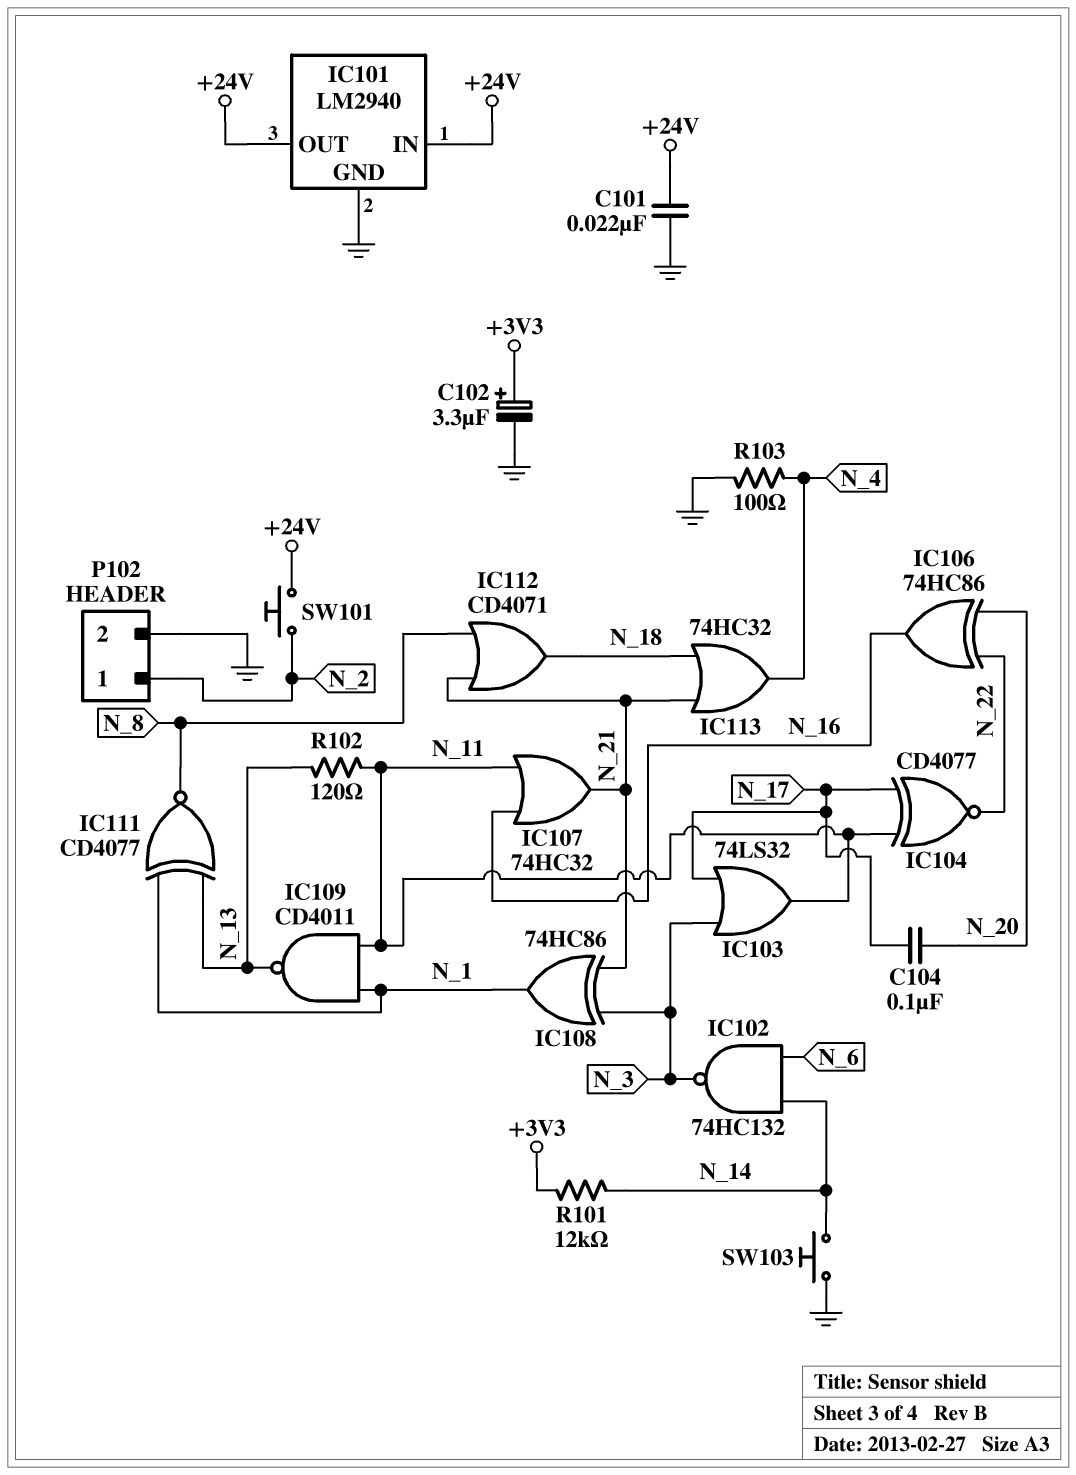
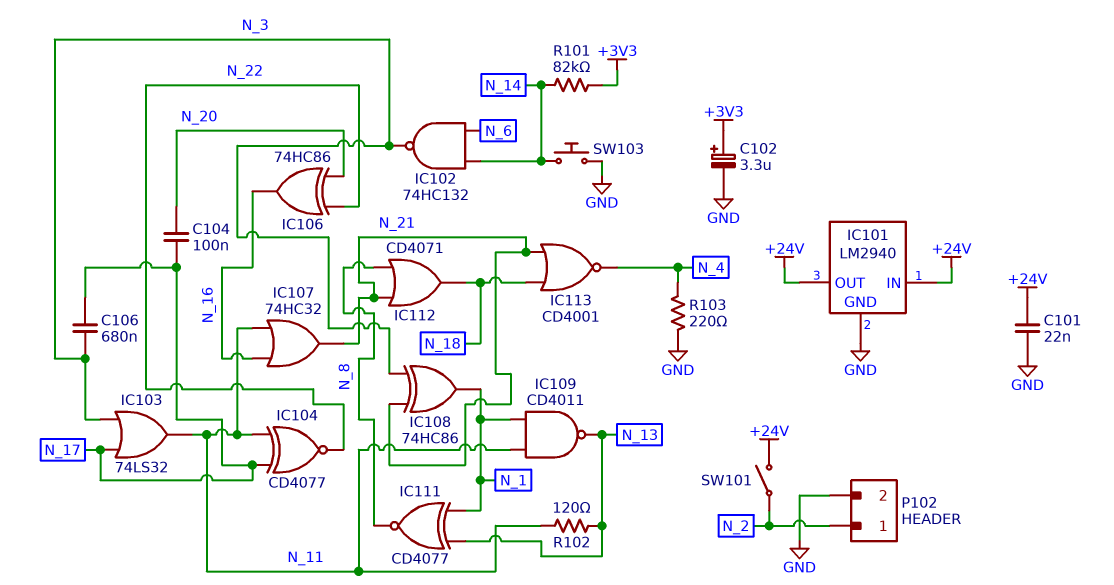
C106: none -> 680nF (N_3, N_17)
IC113: OR 74HC32 (in N_18, in N_21, out N_4) -> NOR CD4001 (in N_18, in N_21, out N_4)
R101: 12k (+3V3, N_14) -> 82k (+3V3, N_14)
R103: 100 (GND, N_4) -> 220 (GND, N_4)
SW101: button (+24V, N_2) -> switch (+24V, N_2)

